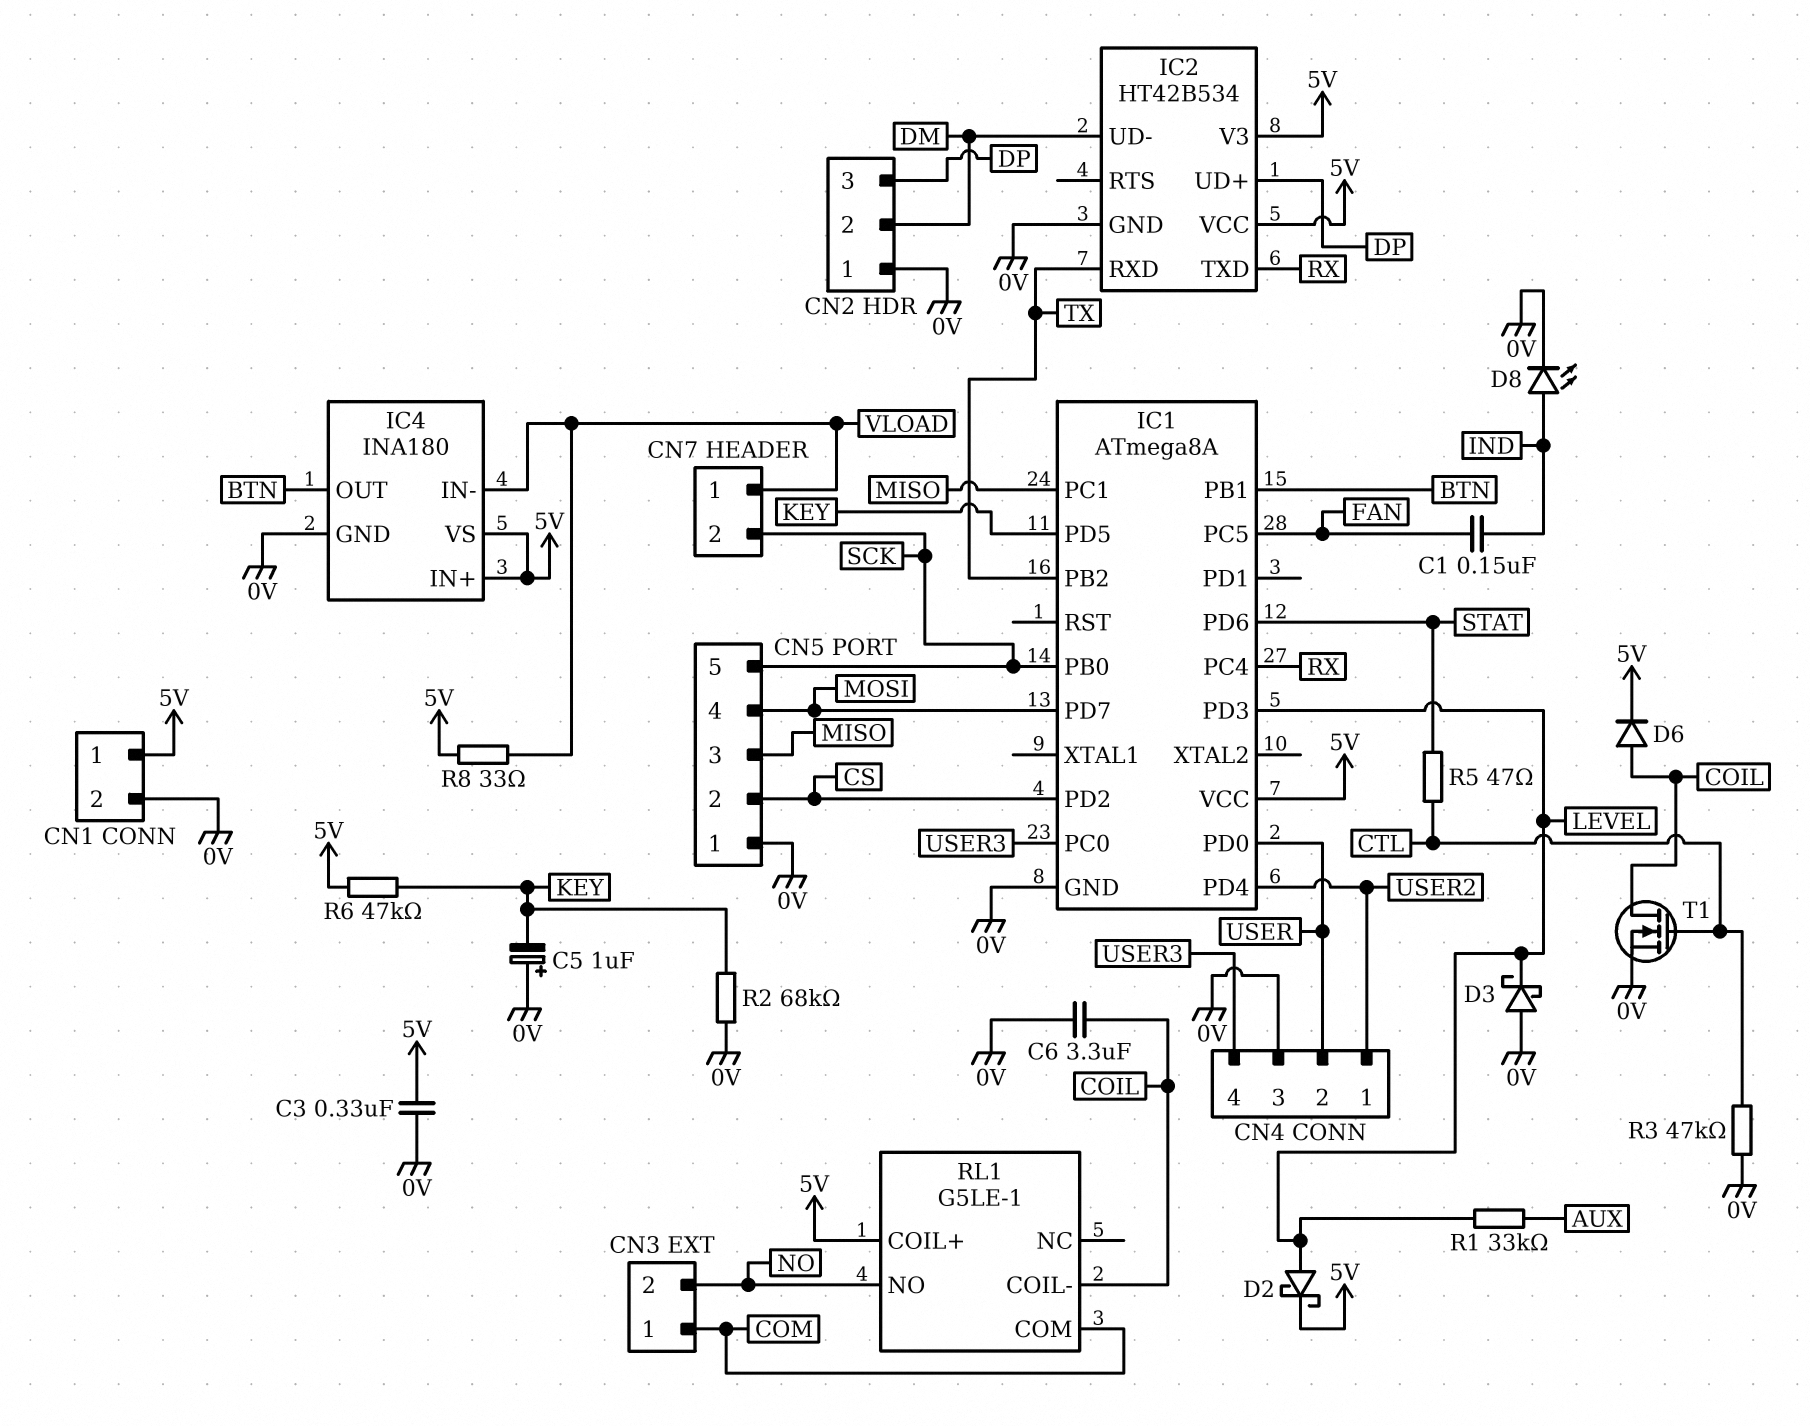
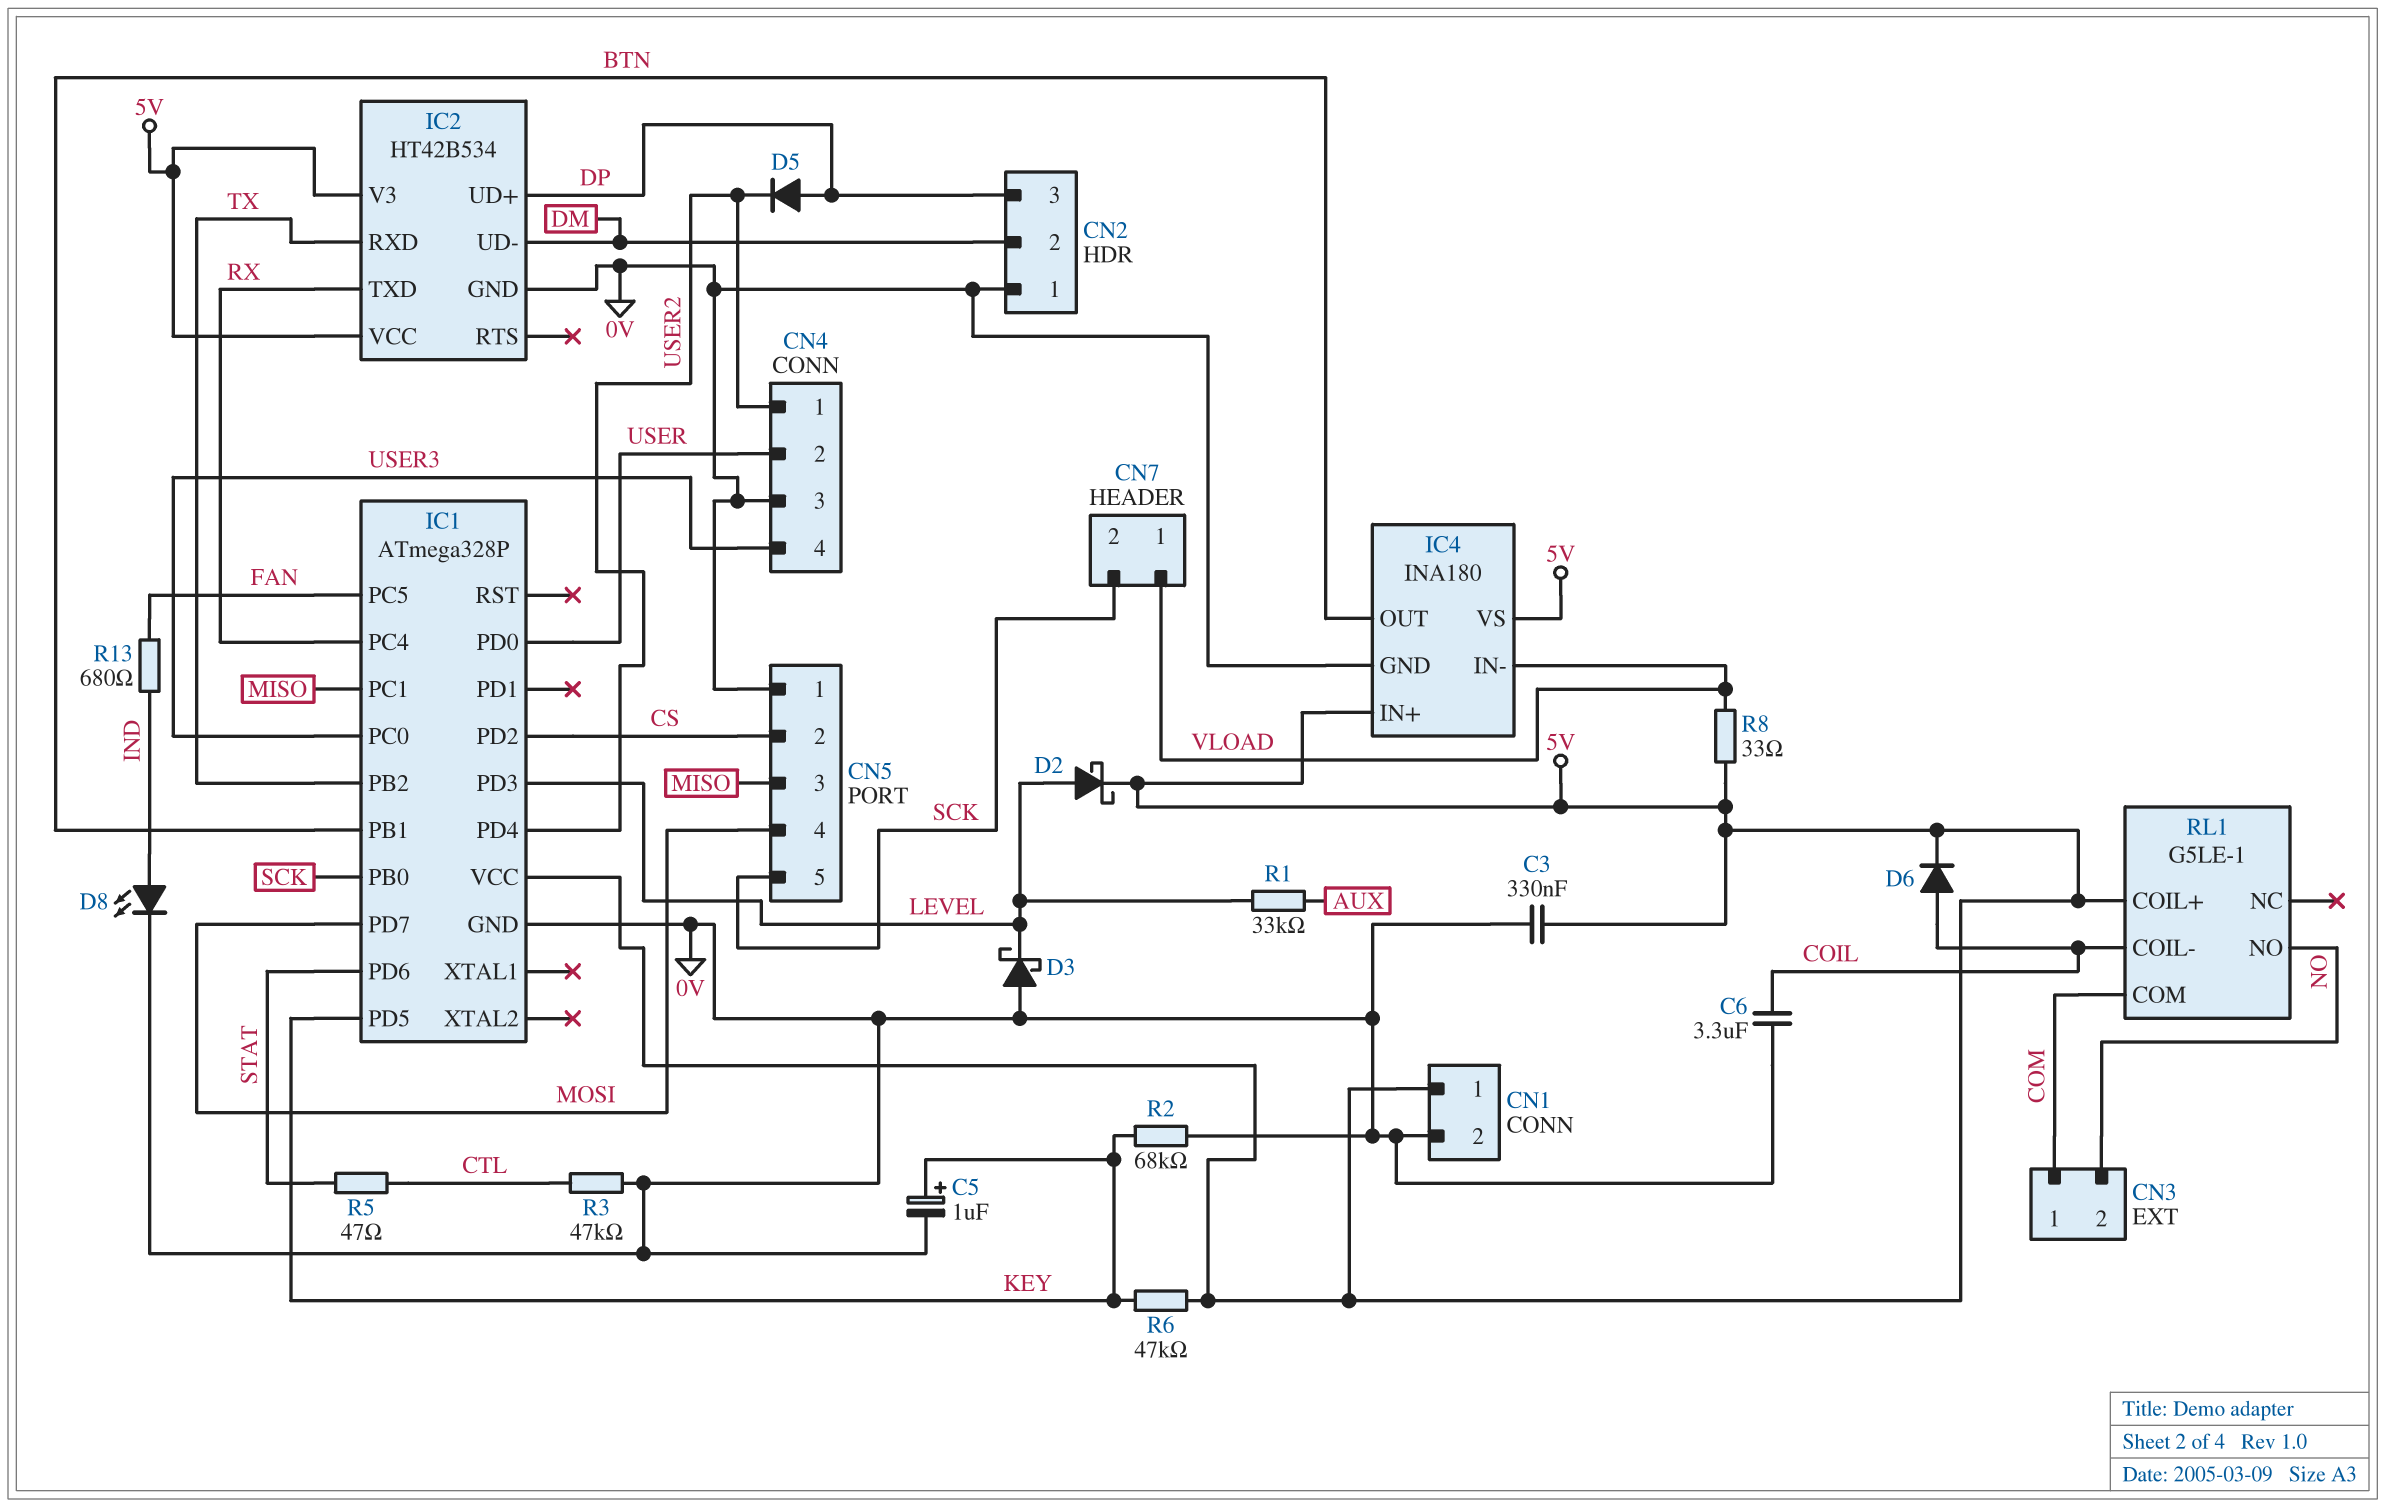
C1: 150nF (FAN, IND) -> none
C5: 1uF (plus 0V, minus KEY) -> 1uF (plus KEY, minus 0V)
D5: none -> diode (A DP, K USER2)
IC1: ATmega8A -> ATmega328P
R13: none -> 680 (FAN, IND)
T1: NMOS (G CTL, D COIL, S 0V) -> none

